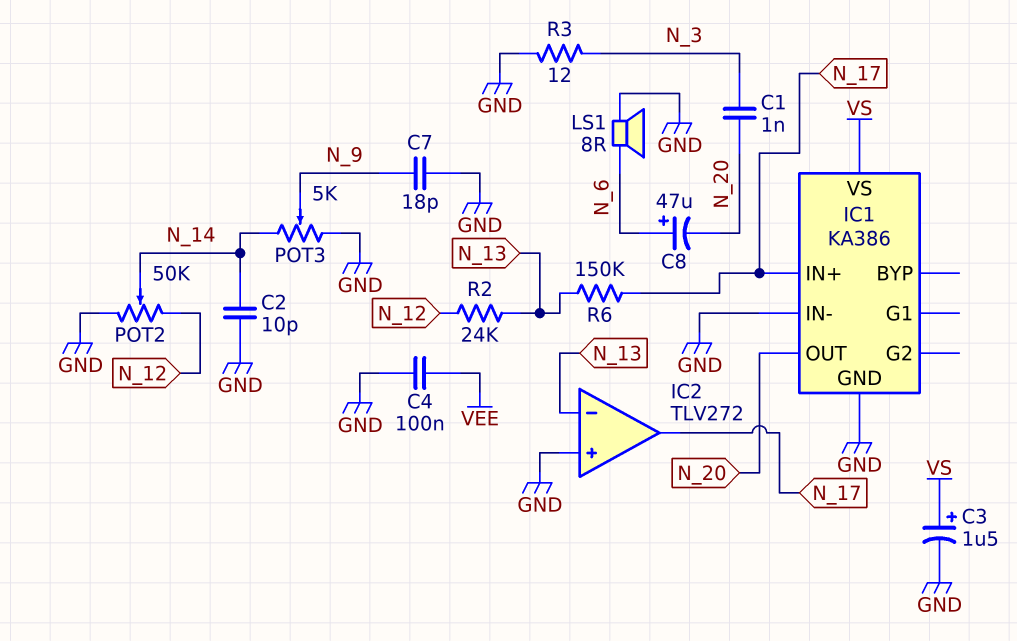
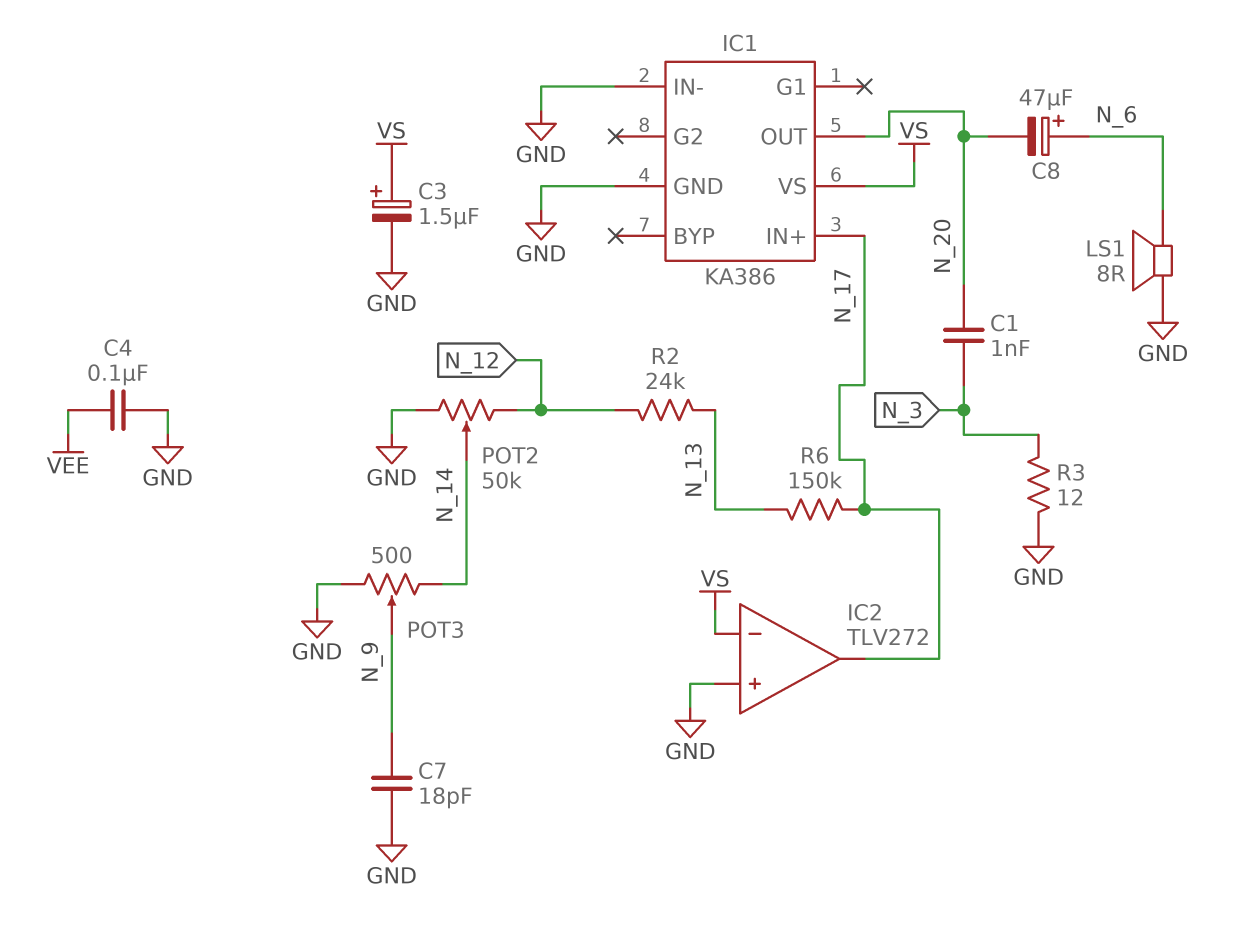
C2: 10pF (GND, N_14) -> none
IC2 pin in-: N_13 -> VS
POT3: 5k (GND, N_14, wiper N_9) -> 500 (GND, N_14, wiper N_9)

